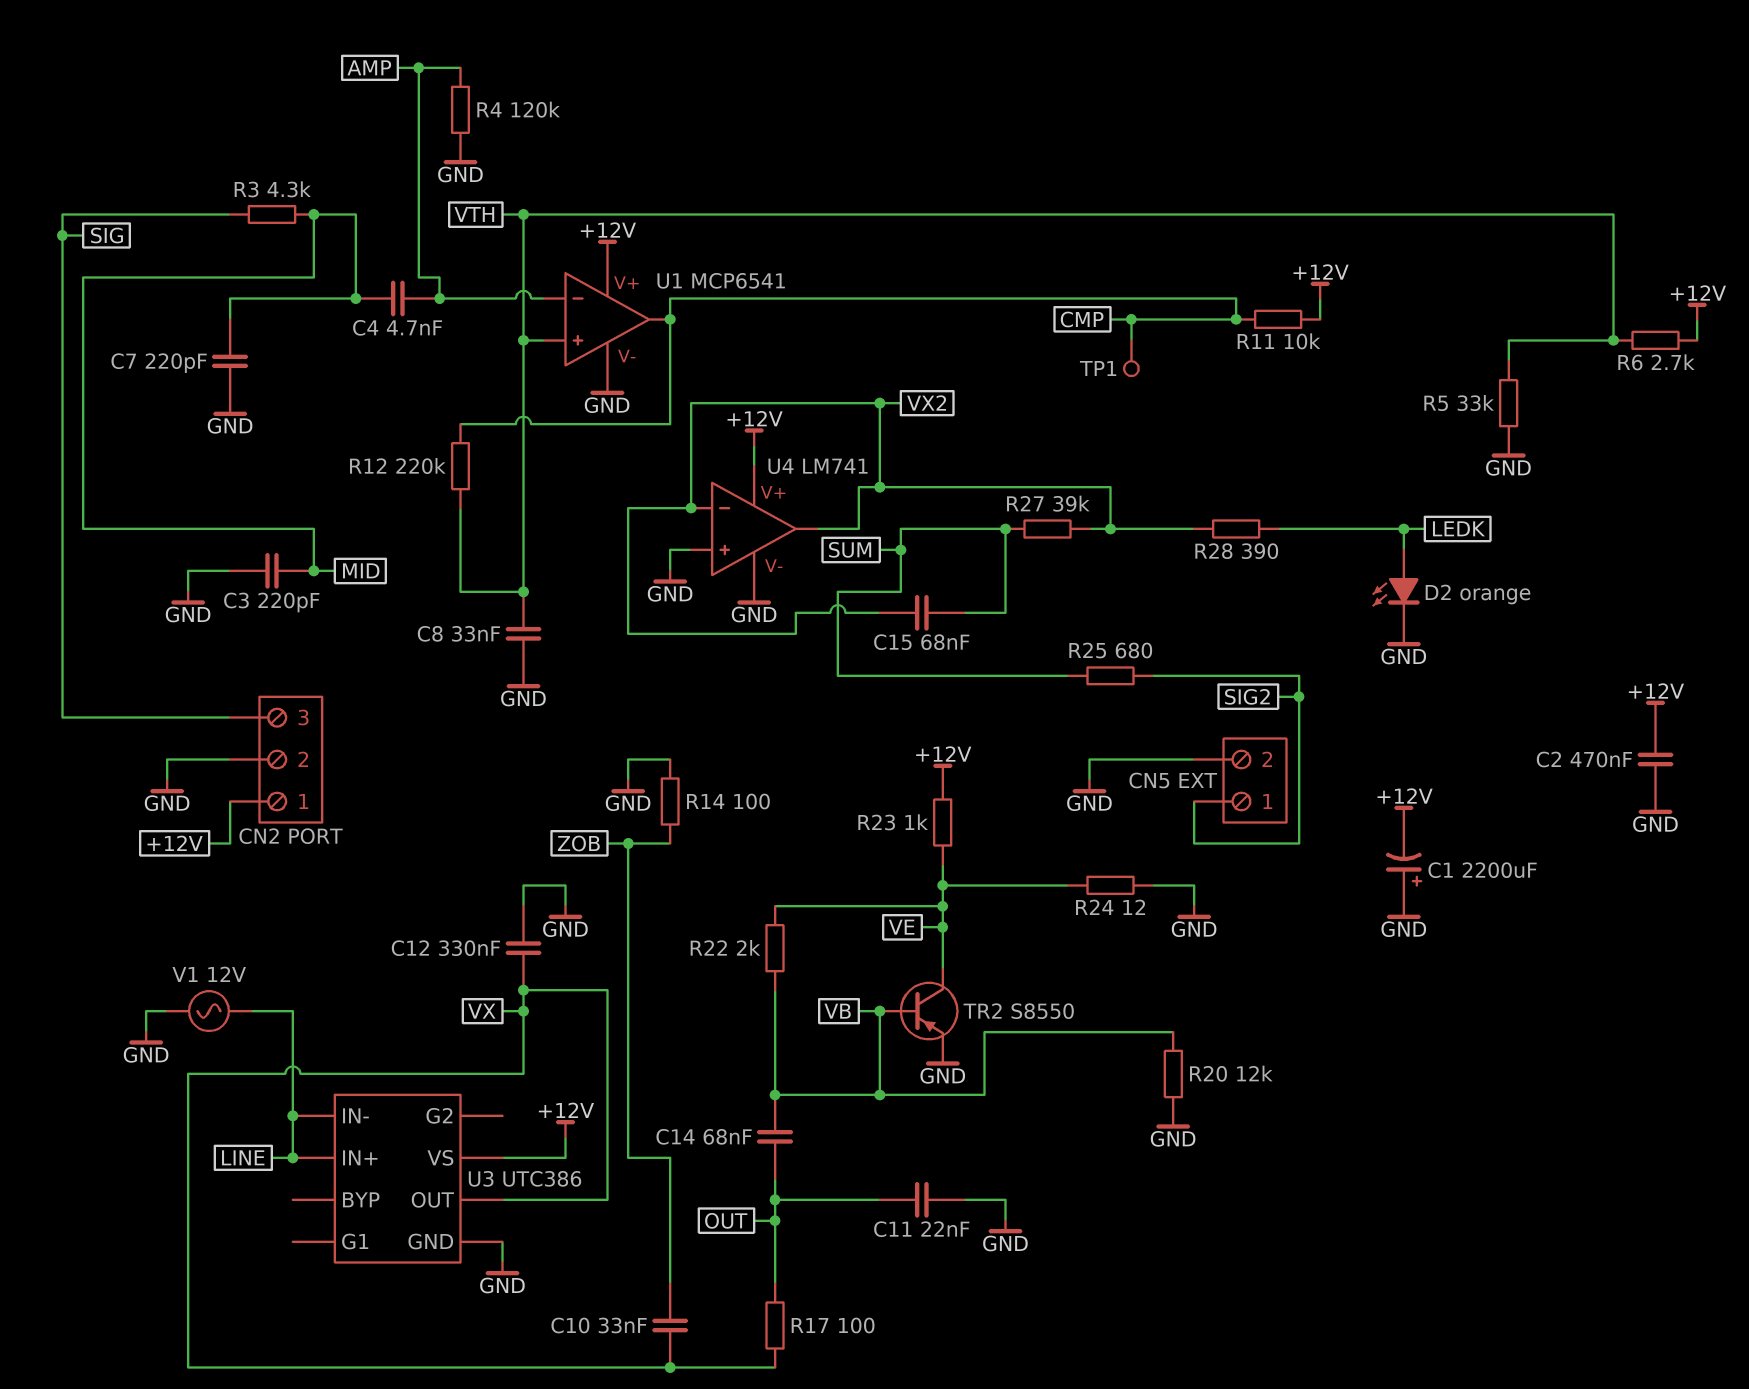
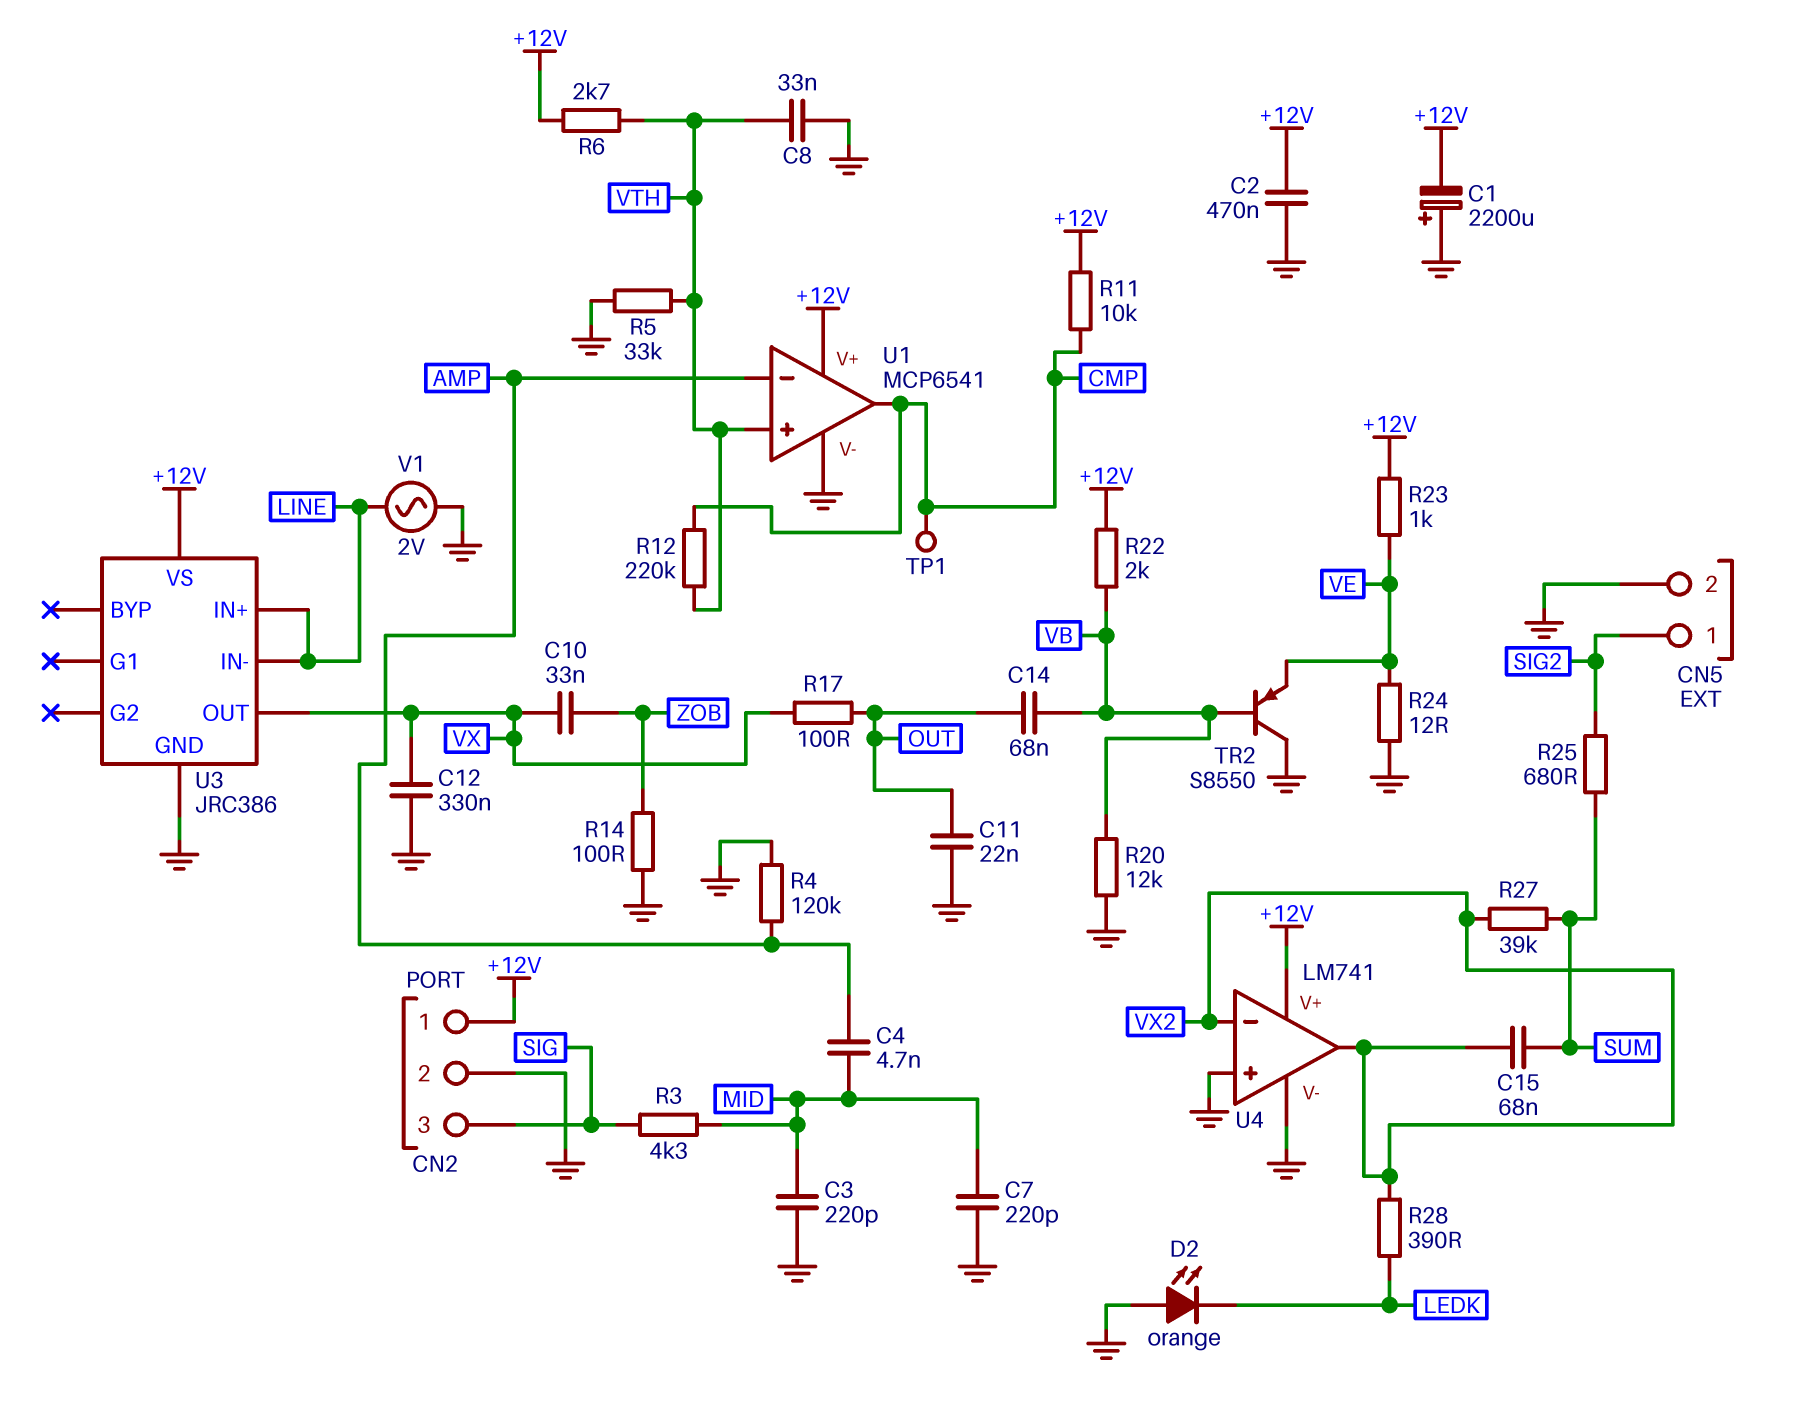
D2: LED orange (A LEDK, K GND) -> LED orange (A GND, K LEDK)
R22: 2k (VB, VE) -> 2k (+12V, VB)
TR2: PNP S8550 (B VB, C VE, E GND) -> PNP S8550 (B VB, C GND, E VE)
U3: UTC386 -> JRC386
V1: AC 12V (GND, LINE) -> AC 2V (GND, LINE)

